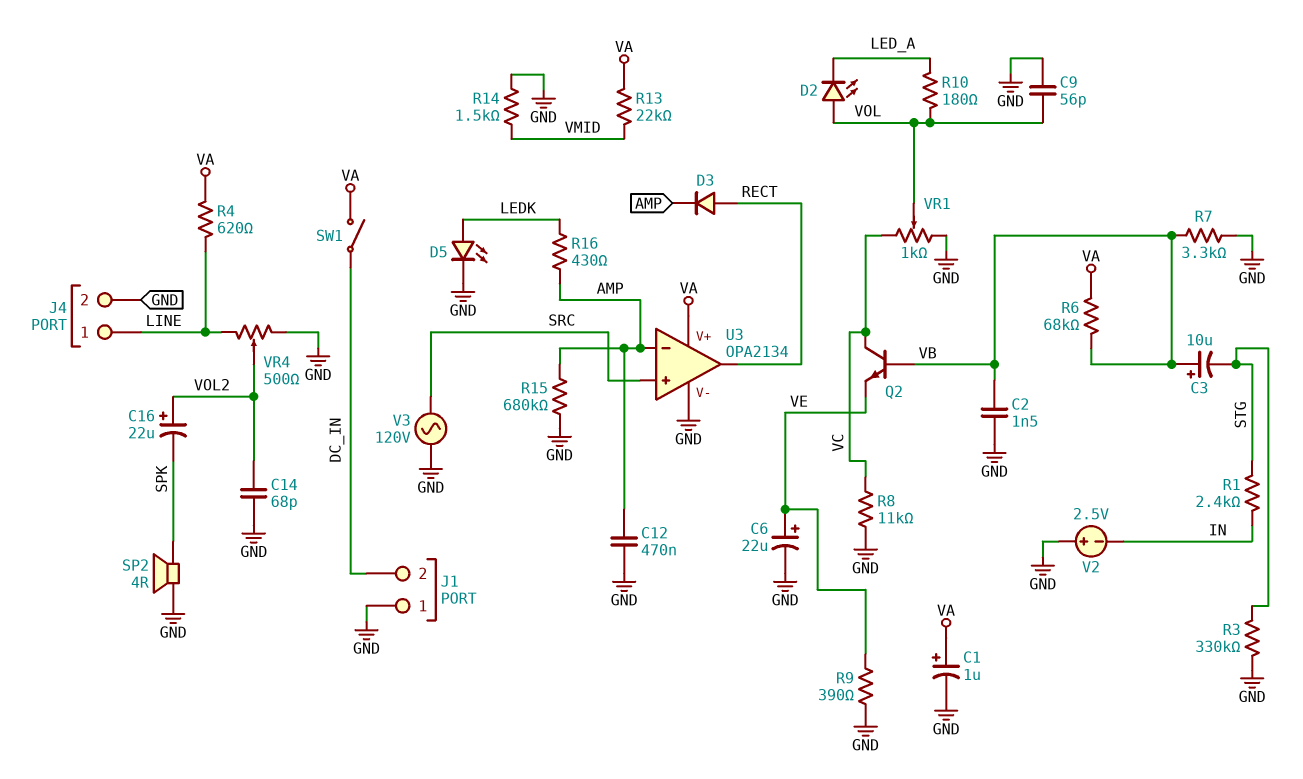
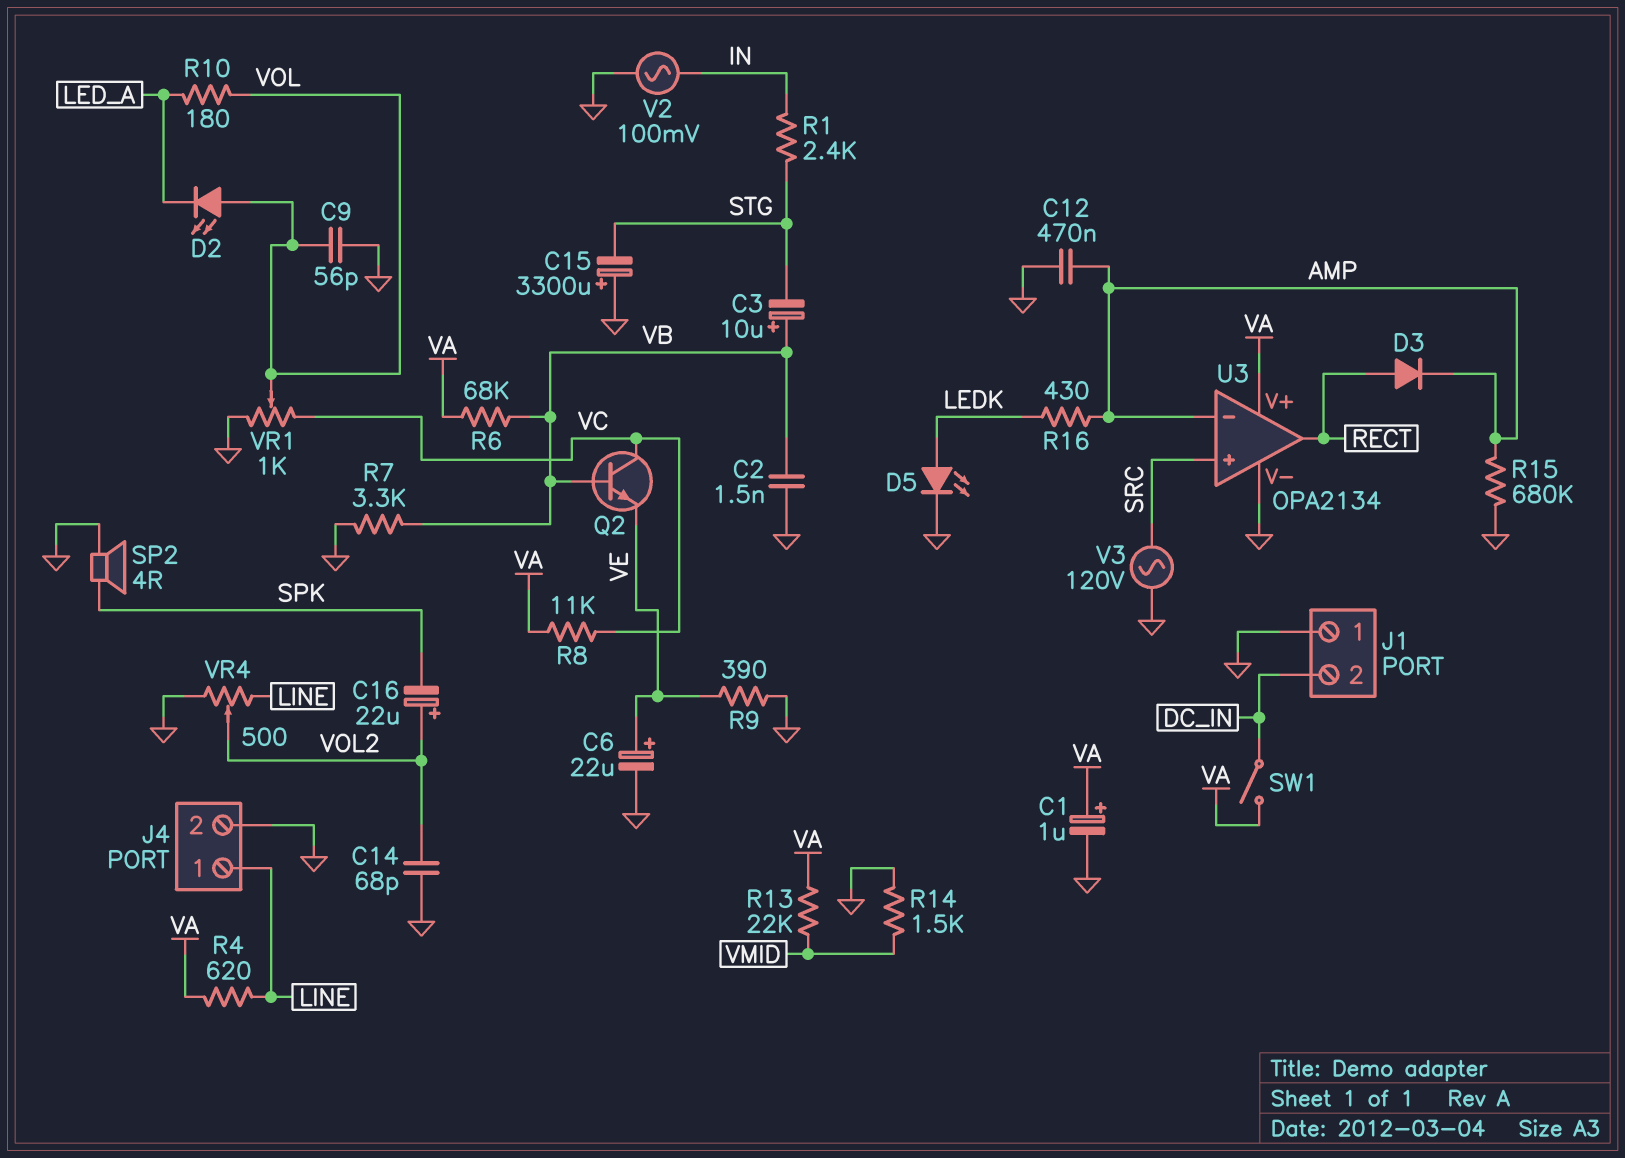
C15: none -> 3300uF (plus GND, minus STG)
R3: 330k (GND, STG) -> none
R8: 11k (GND, VC) -> 11k (VA, VC)
V2: 2.5V (plus GND, minus IN) -> AC 100mV (GND, IN)

